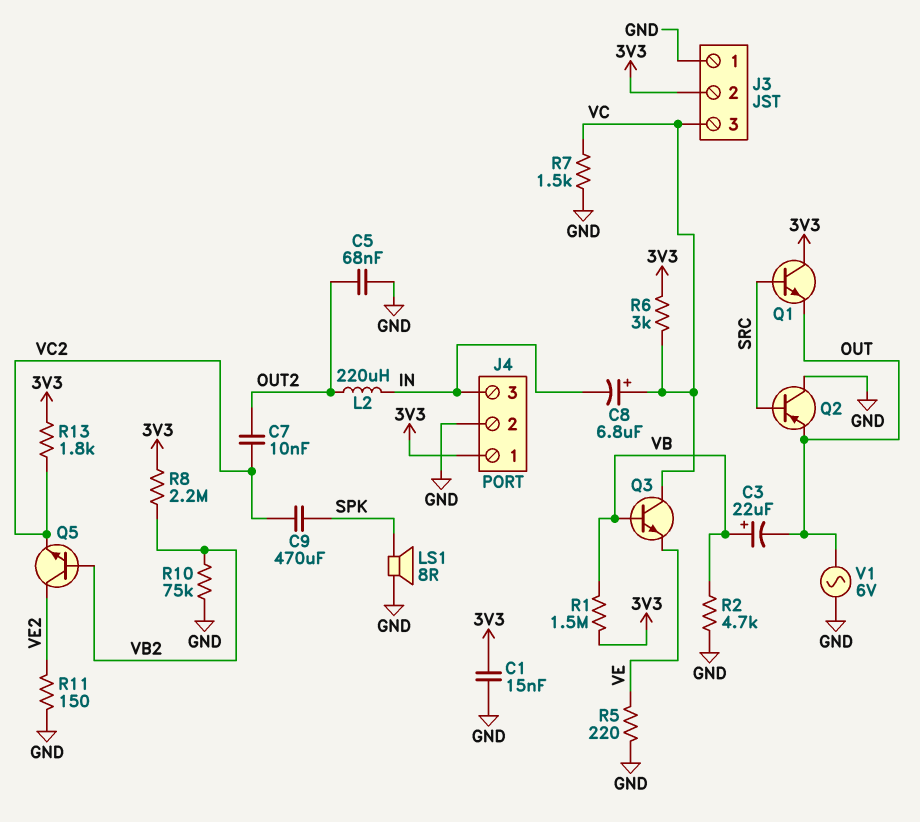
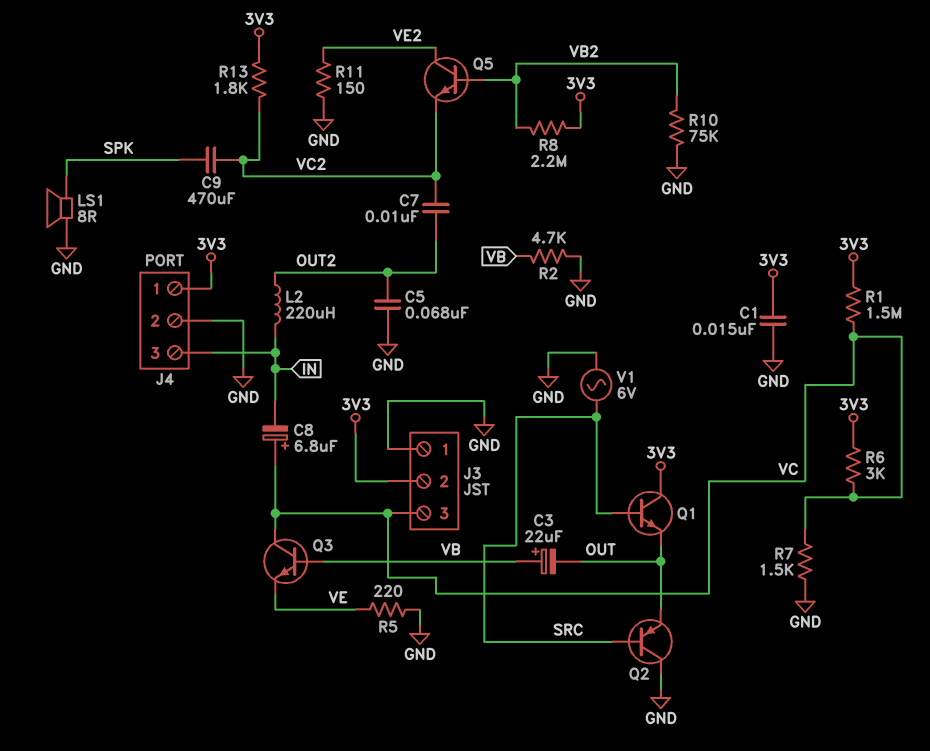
R1: 1.5M (3V3, VB) -> 1.5M (3V3, VC)
V1: AC 6V (GND, OUT) -> AC 6V (GND, SRC)

